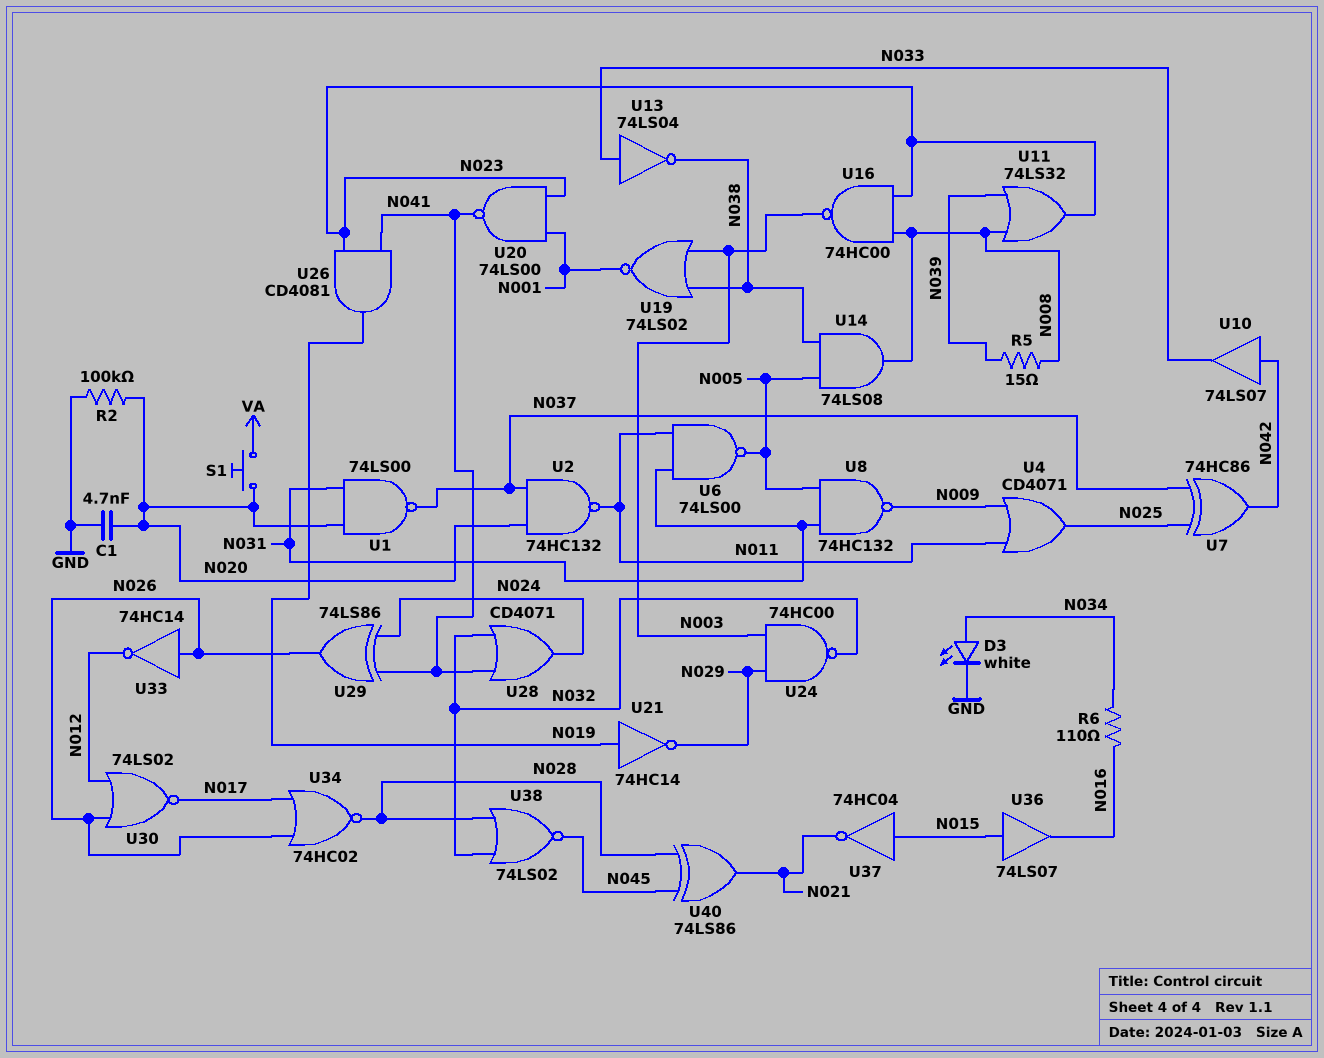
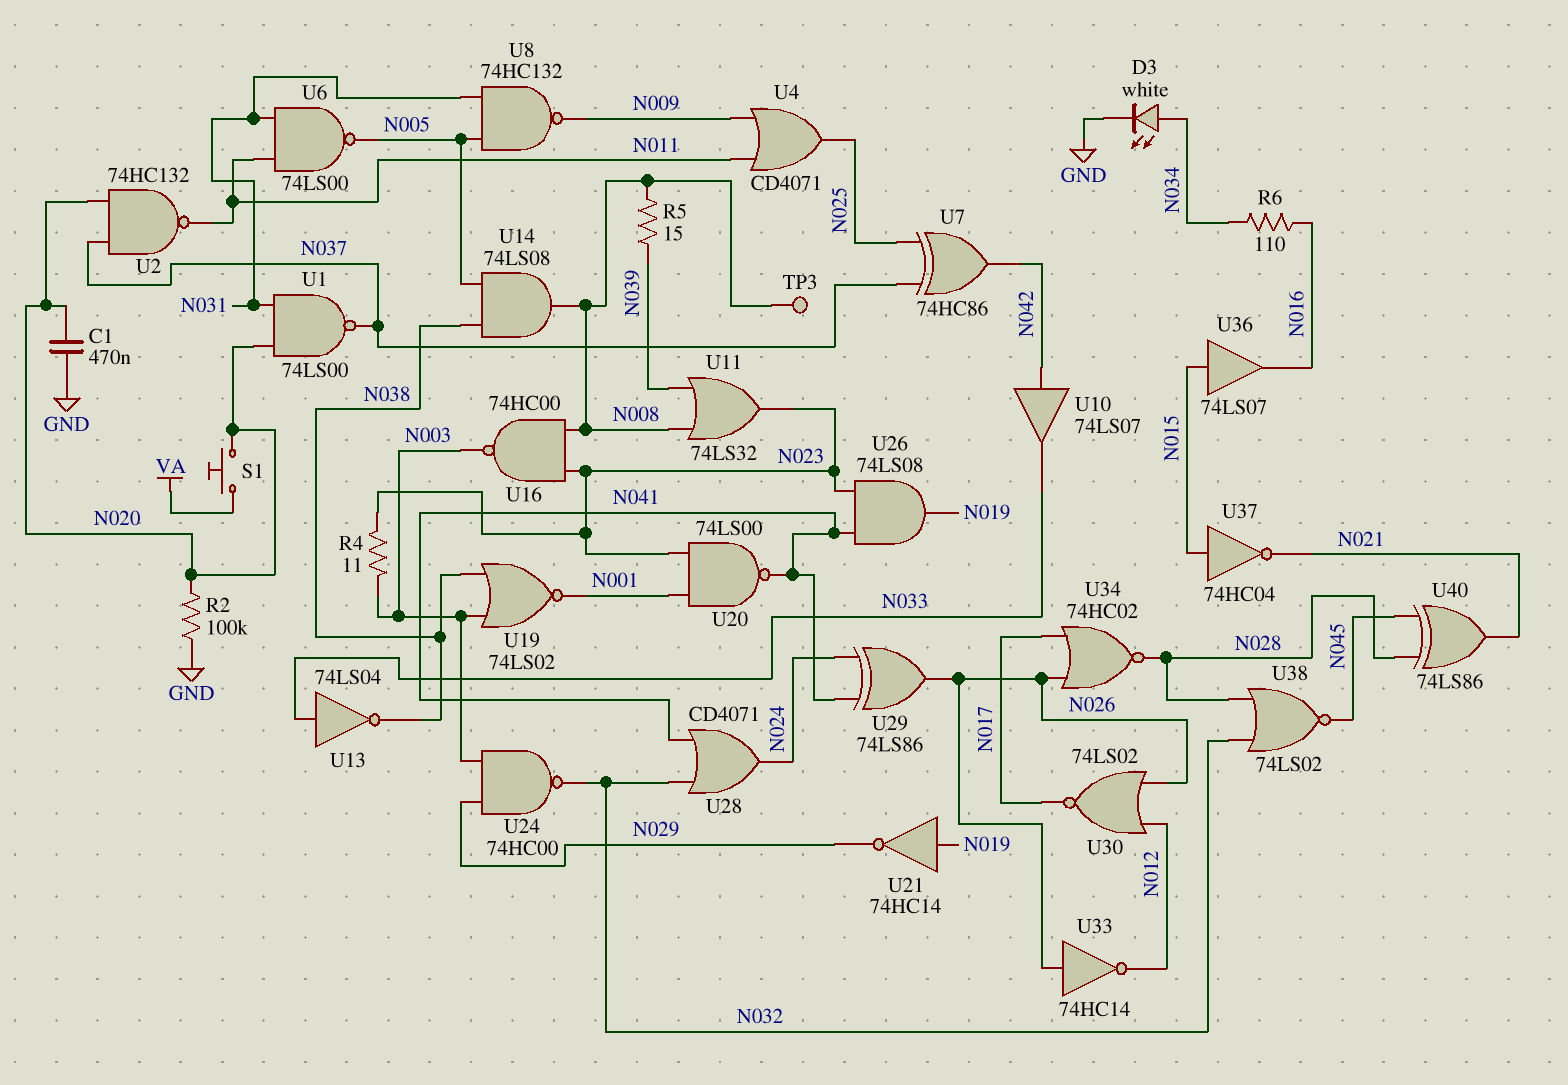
C1: 4.7nF (GND, N020) -> 470nF (GND, N020)
R4: none -> 11 (N003, N023)
TP3: none -> test point (N008)
U26: AND CD4081 (in N023, in N041, out N019) -> AND 74LS08 (in N023, in N041, out N019)

